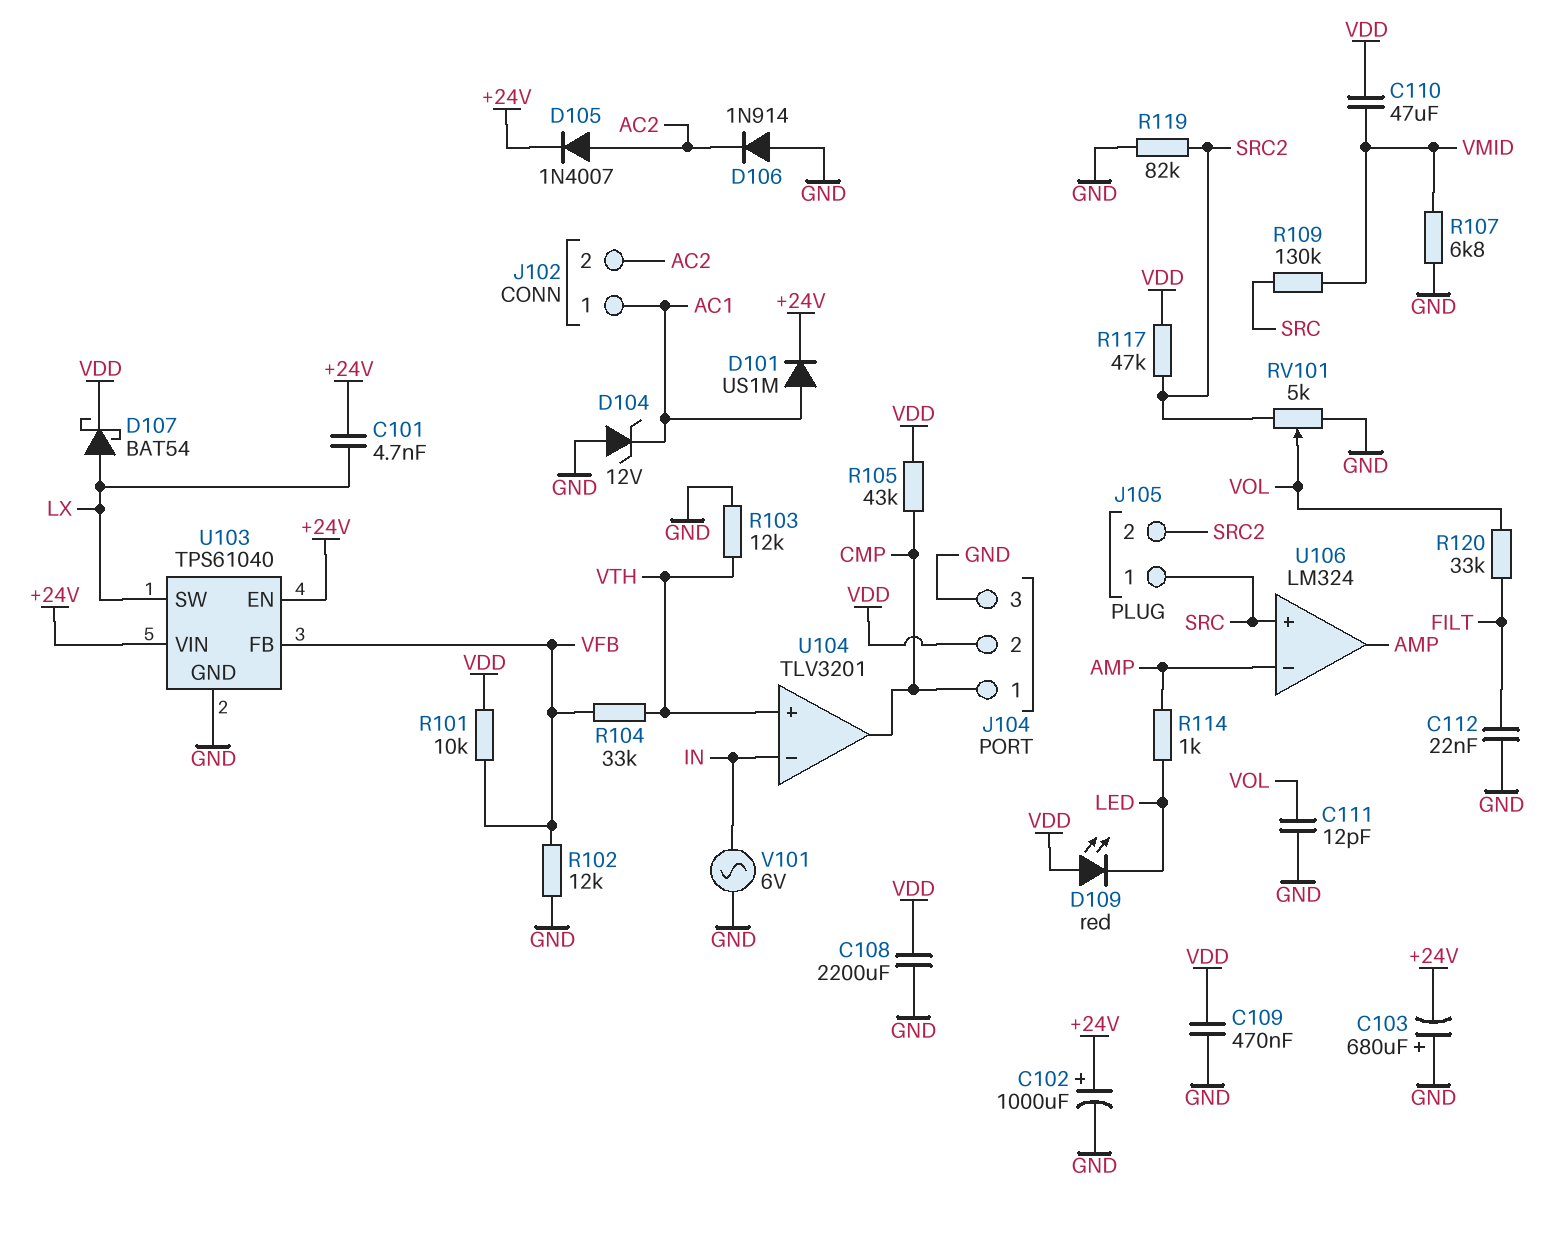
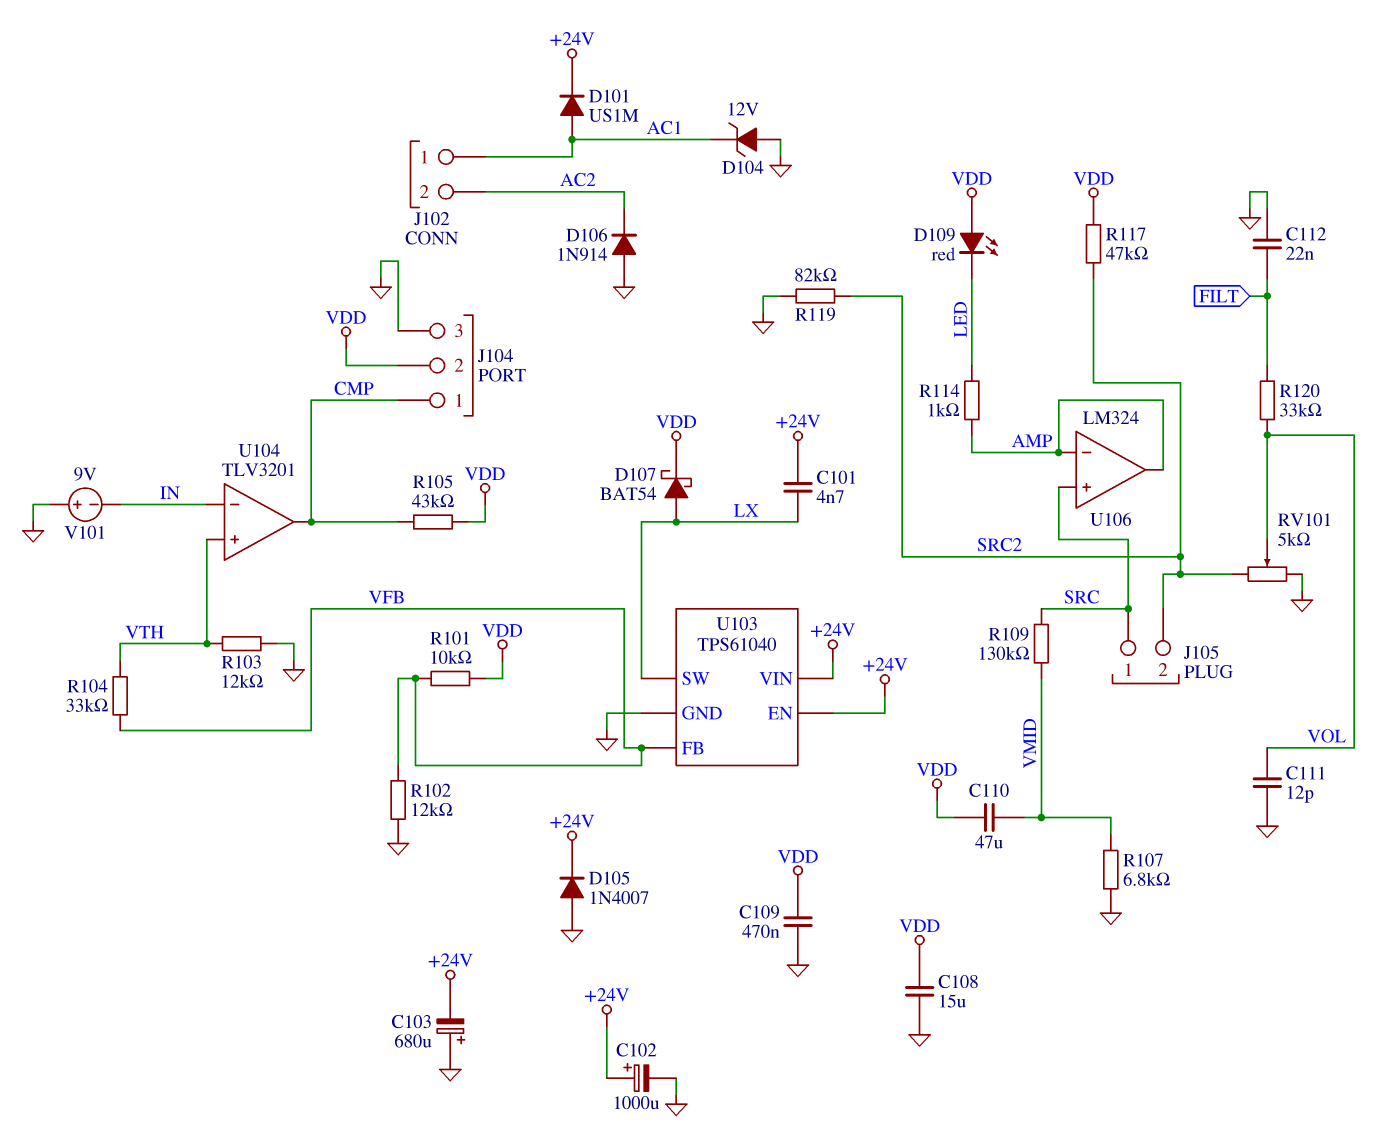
C108: 2200uF (GND, VDD) -> 15uF (GND, VDD)
D105: diode 1N4007 (A AC2, K +24V) -> diode 1N4007 (A GND, K +24V)
V101: AC 6V (GND, IN) -> 9V (plus GND, minus IN)

